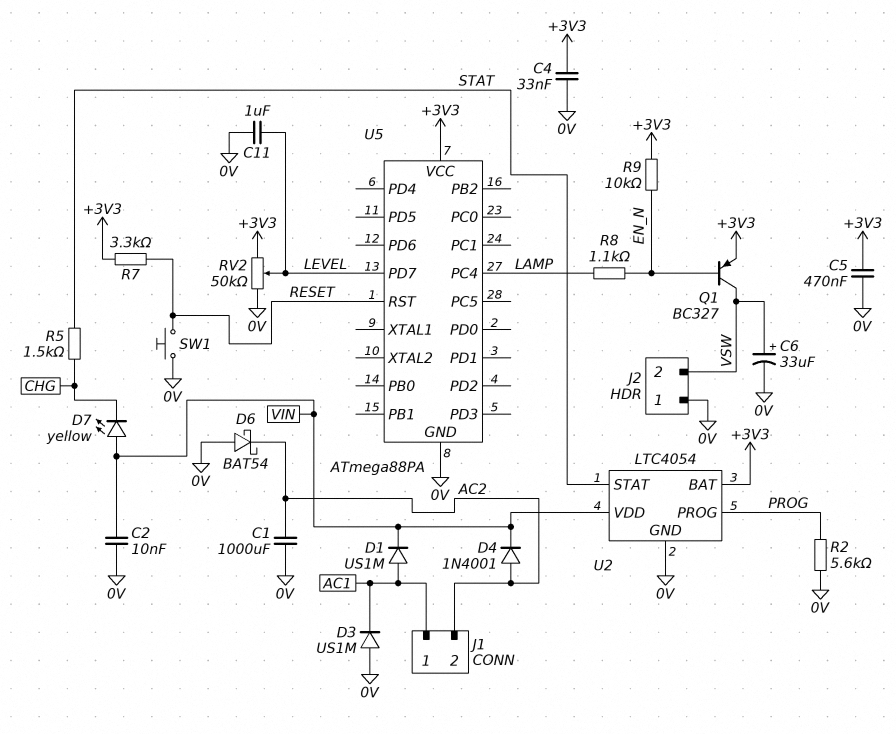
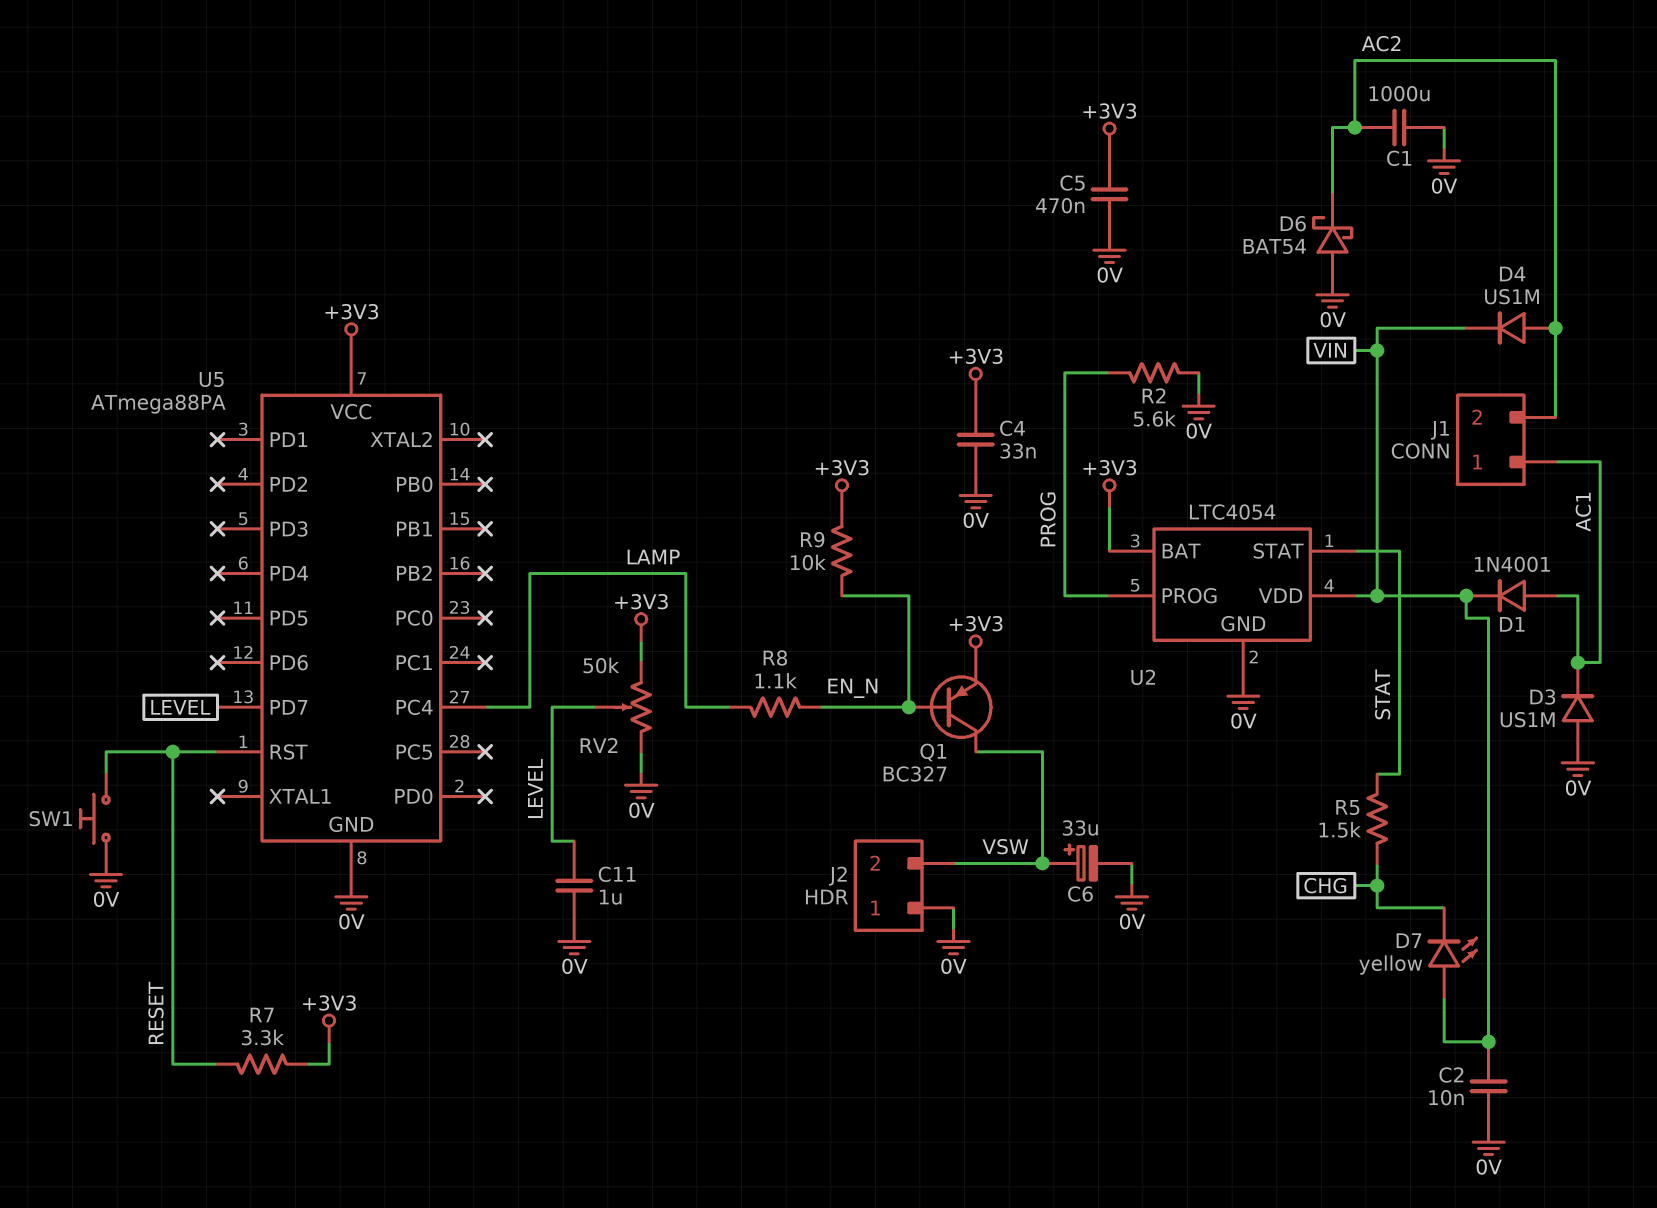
D1: diode US1M (A AC1, K VIN) -> diode 1N4001 (A AC1, K VIN)
D4: diode 1N4001 (A AC2, K VIN) -> diode US1M (A AC2, K VIN)

